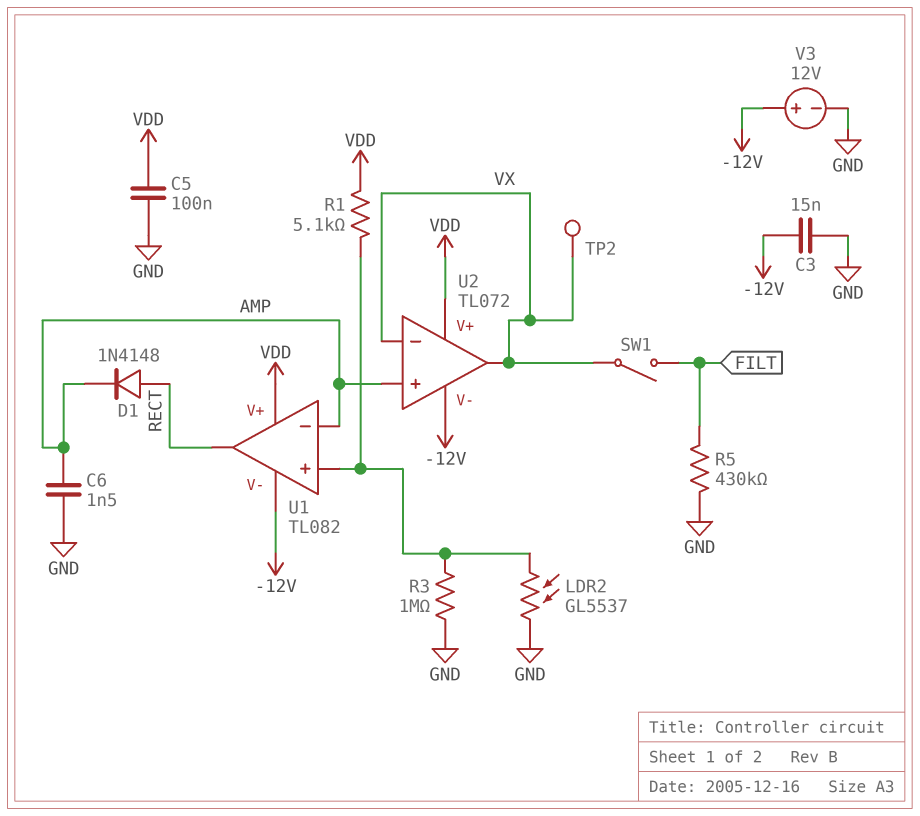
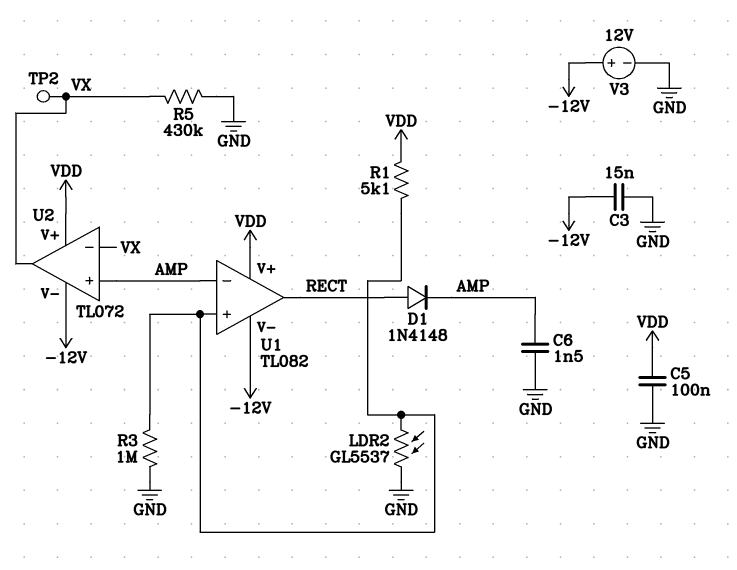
R5: 430k (FILT, GND) -> 430k (GND, VX)
SW1: switch (FILT, VX) -> none

